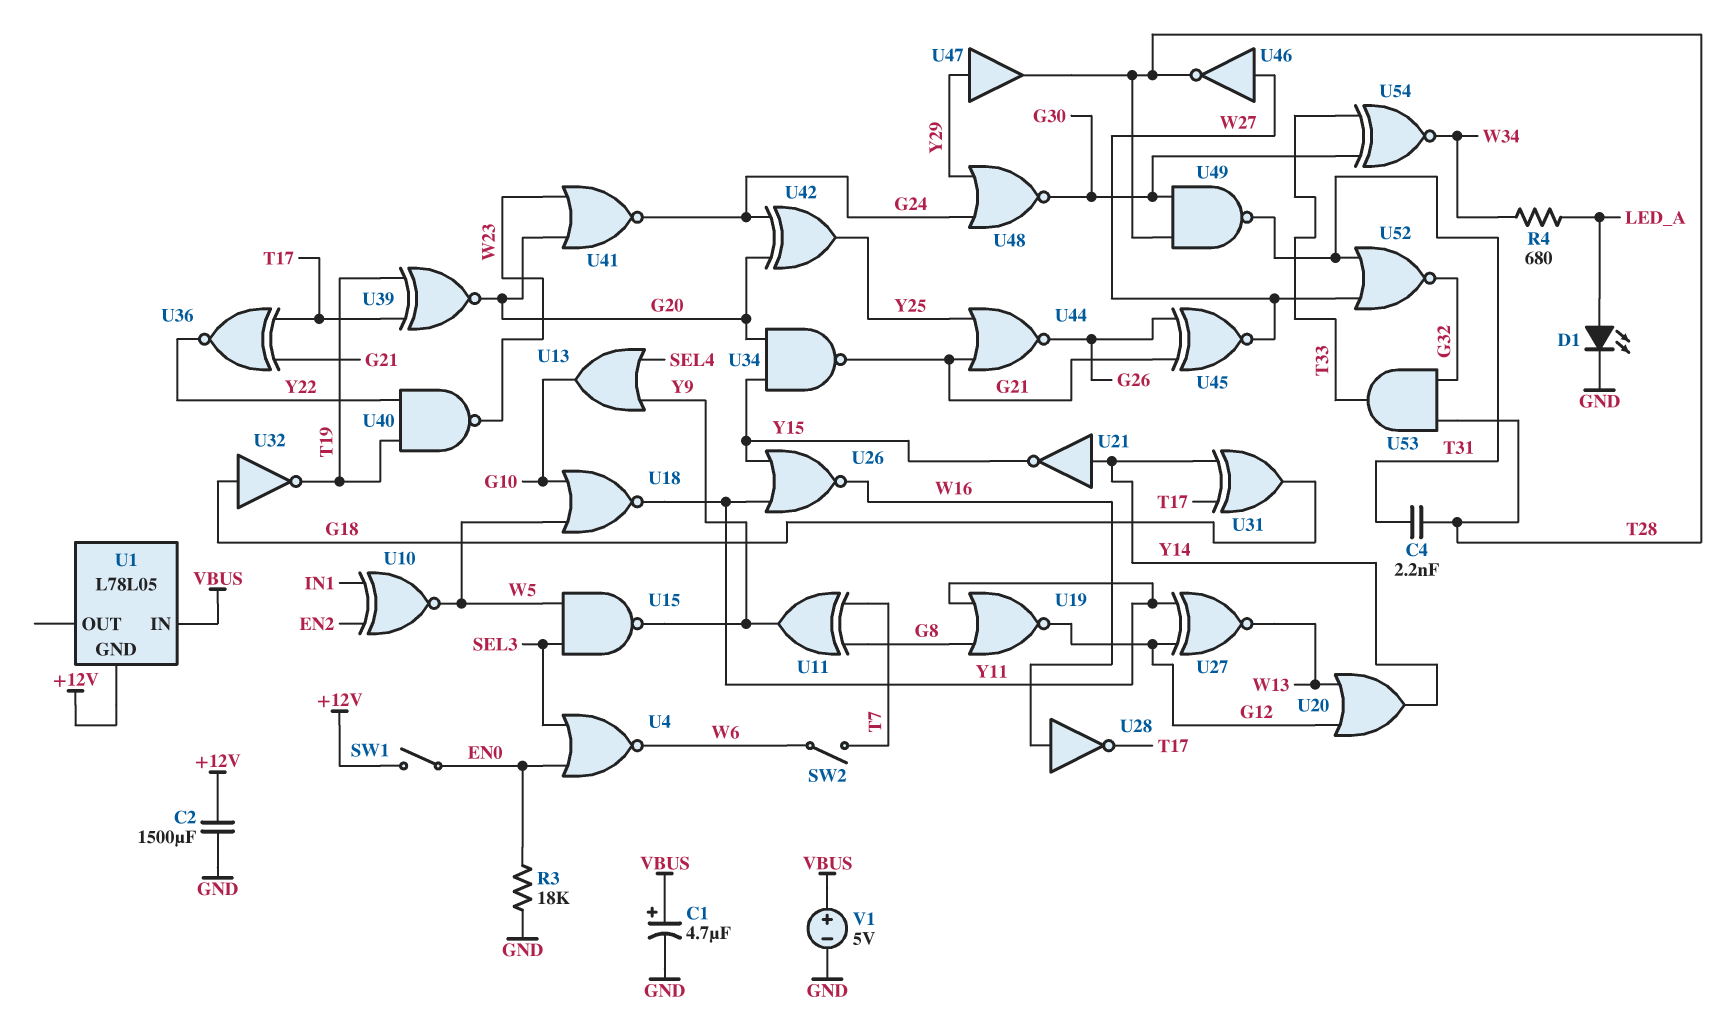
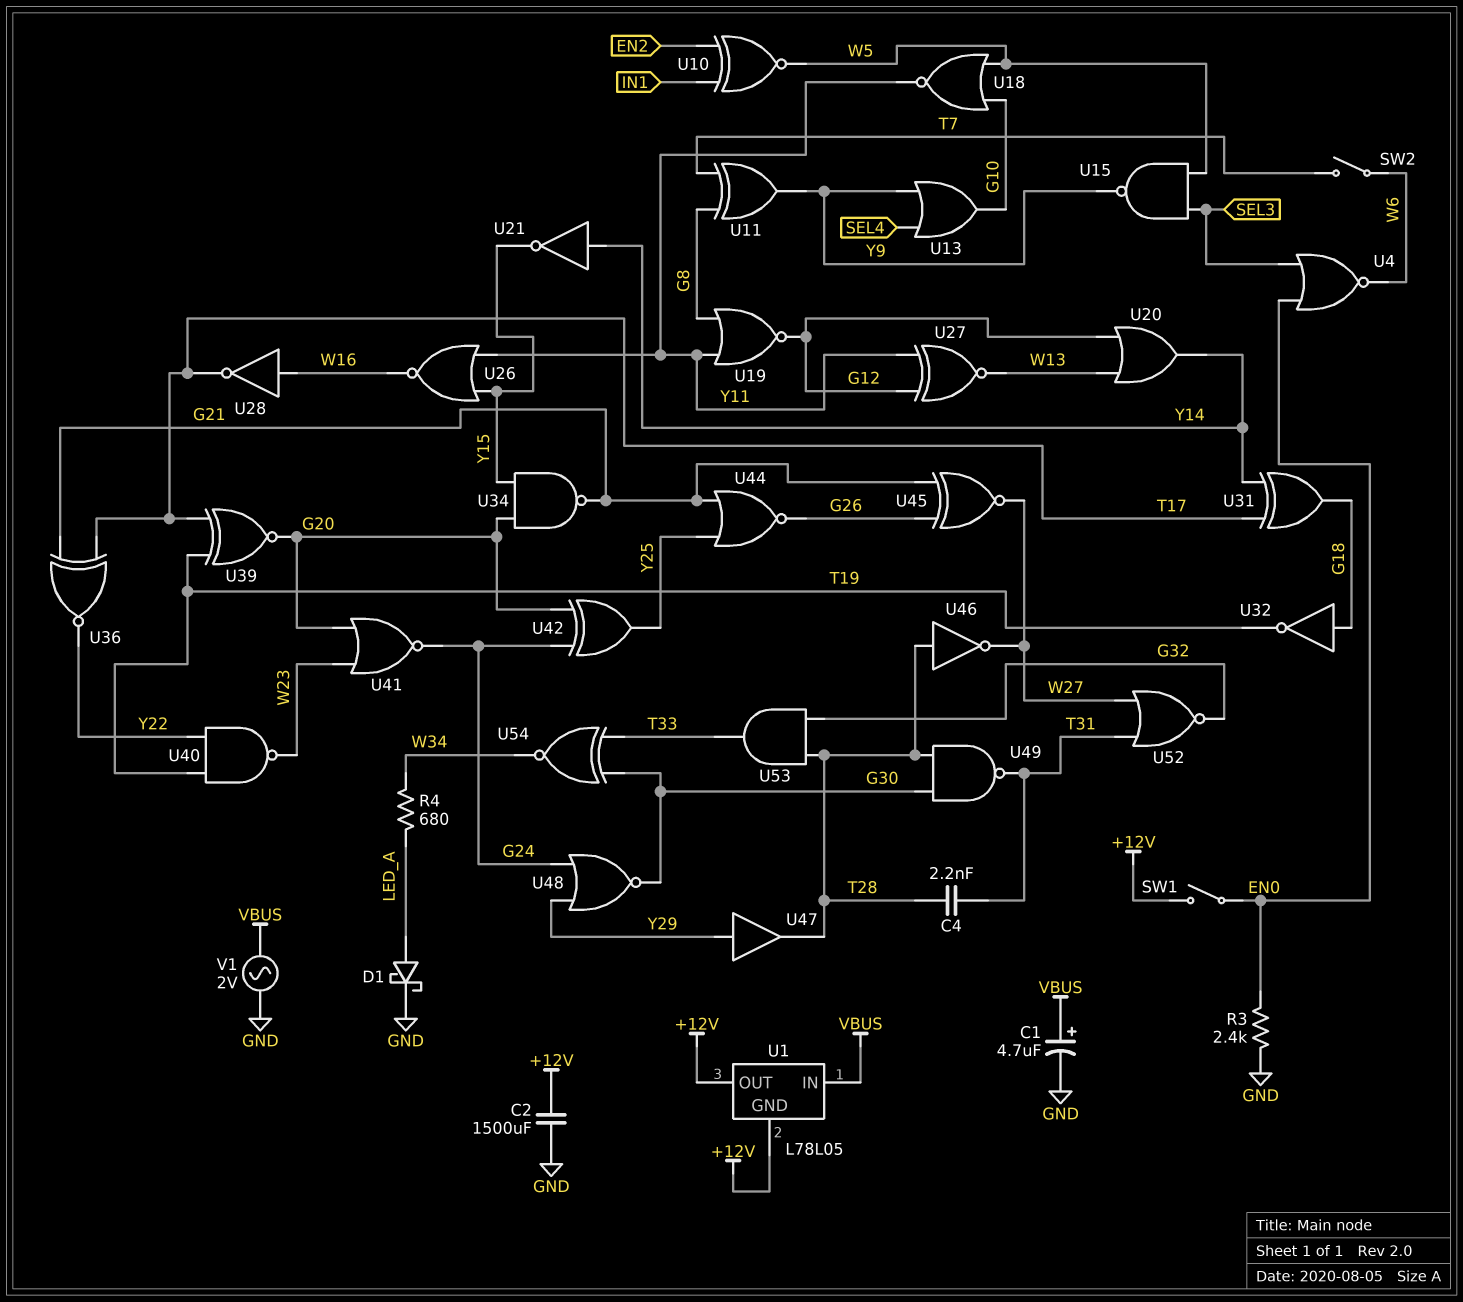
D1: LED (A LED_A, K GND) -> schottky (A LED_A, K GND)
R3: 18k (EN0, GND) -> 2.4k (EN0, GND)
U1 pin OUT: none -> +12V
U46: NOT (in W27, out T28) -> NOT (in T28, out W27)
V1: 5V (plus VBUS, minus GND) -> AC 2V (GND, VBUS)

